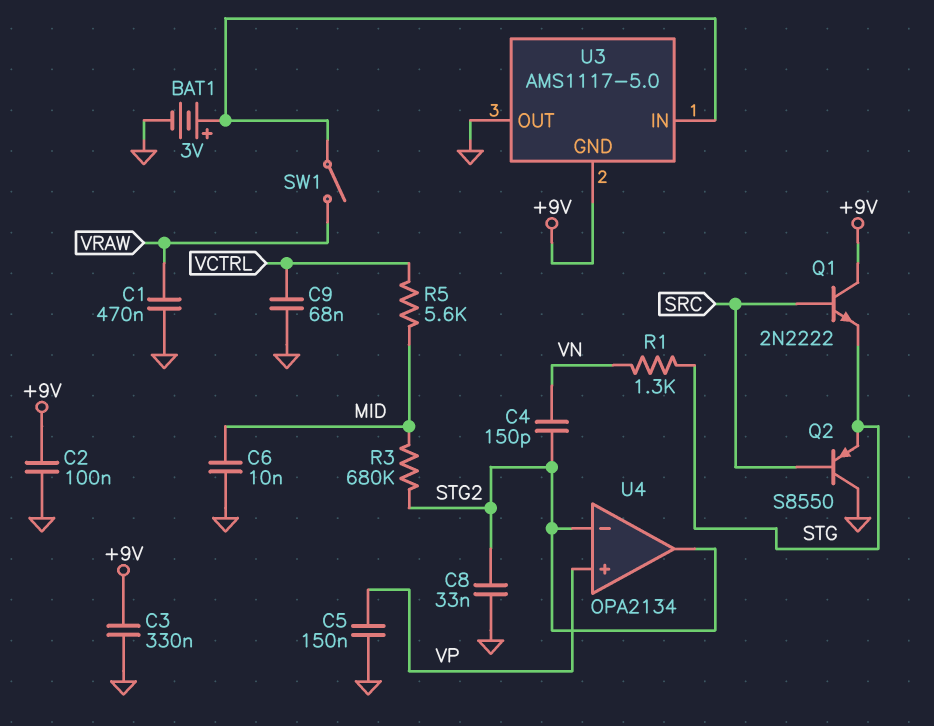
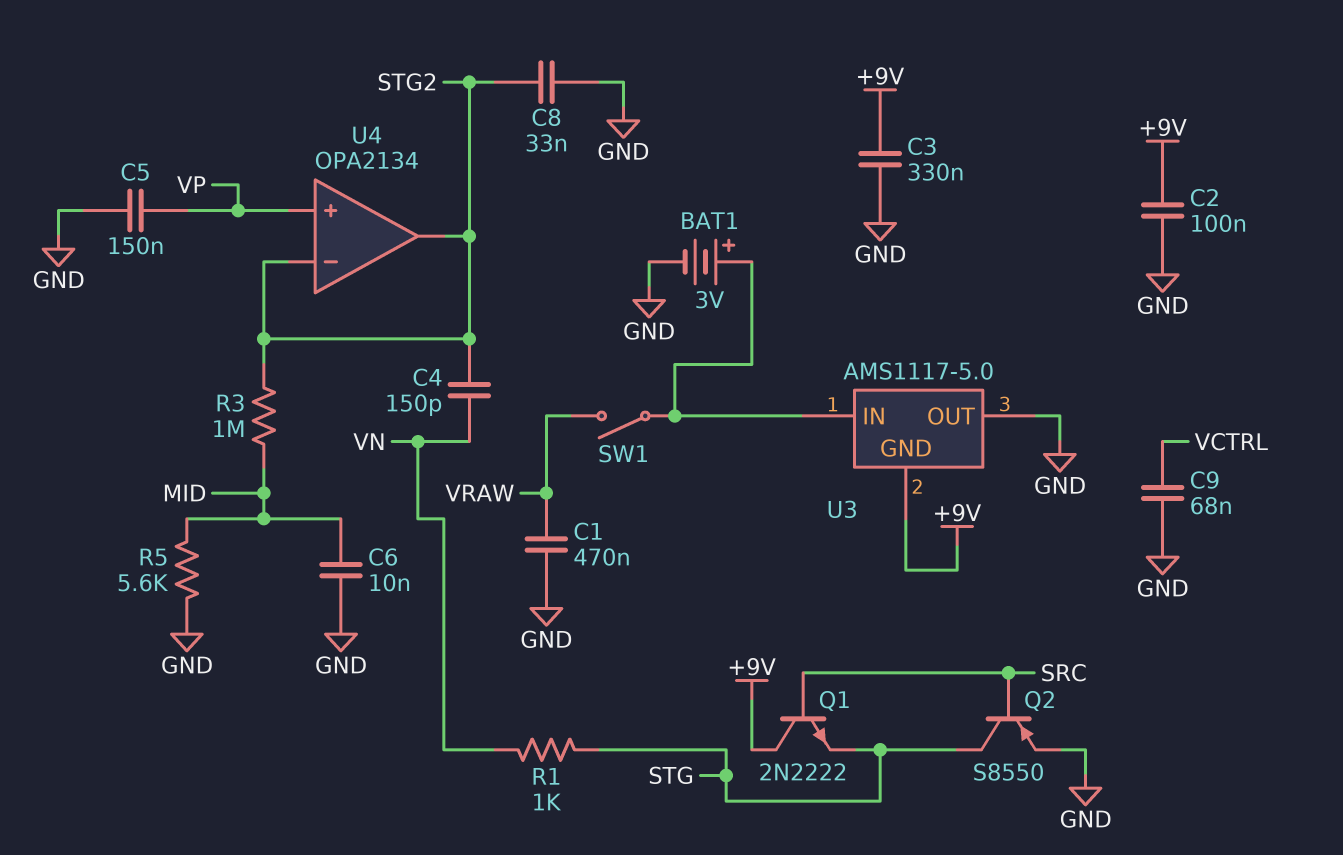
Q2: PNP S8550 (B SRC, C GND, E STG) -> PNP S8550 (B SRC, C STG, E GND)
R1: 1.3k (STG, VN) -> 1k (STG, VN)
R3: 680k (MID, STG2) -> 1M (MID, STG2)
R5: 5.6k (MID, VCTRL) -> 5.6k (GND, MID)

